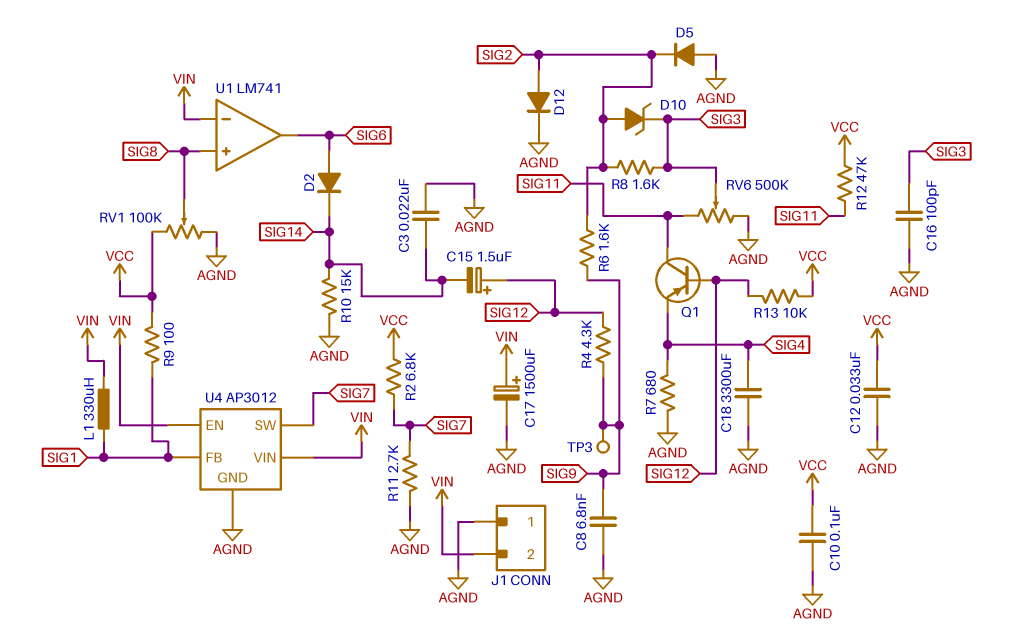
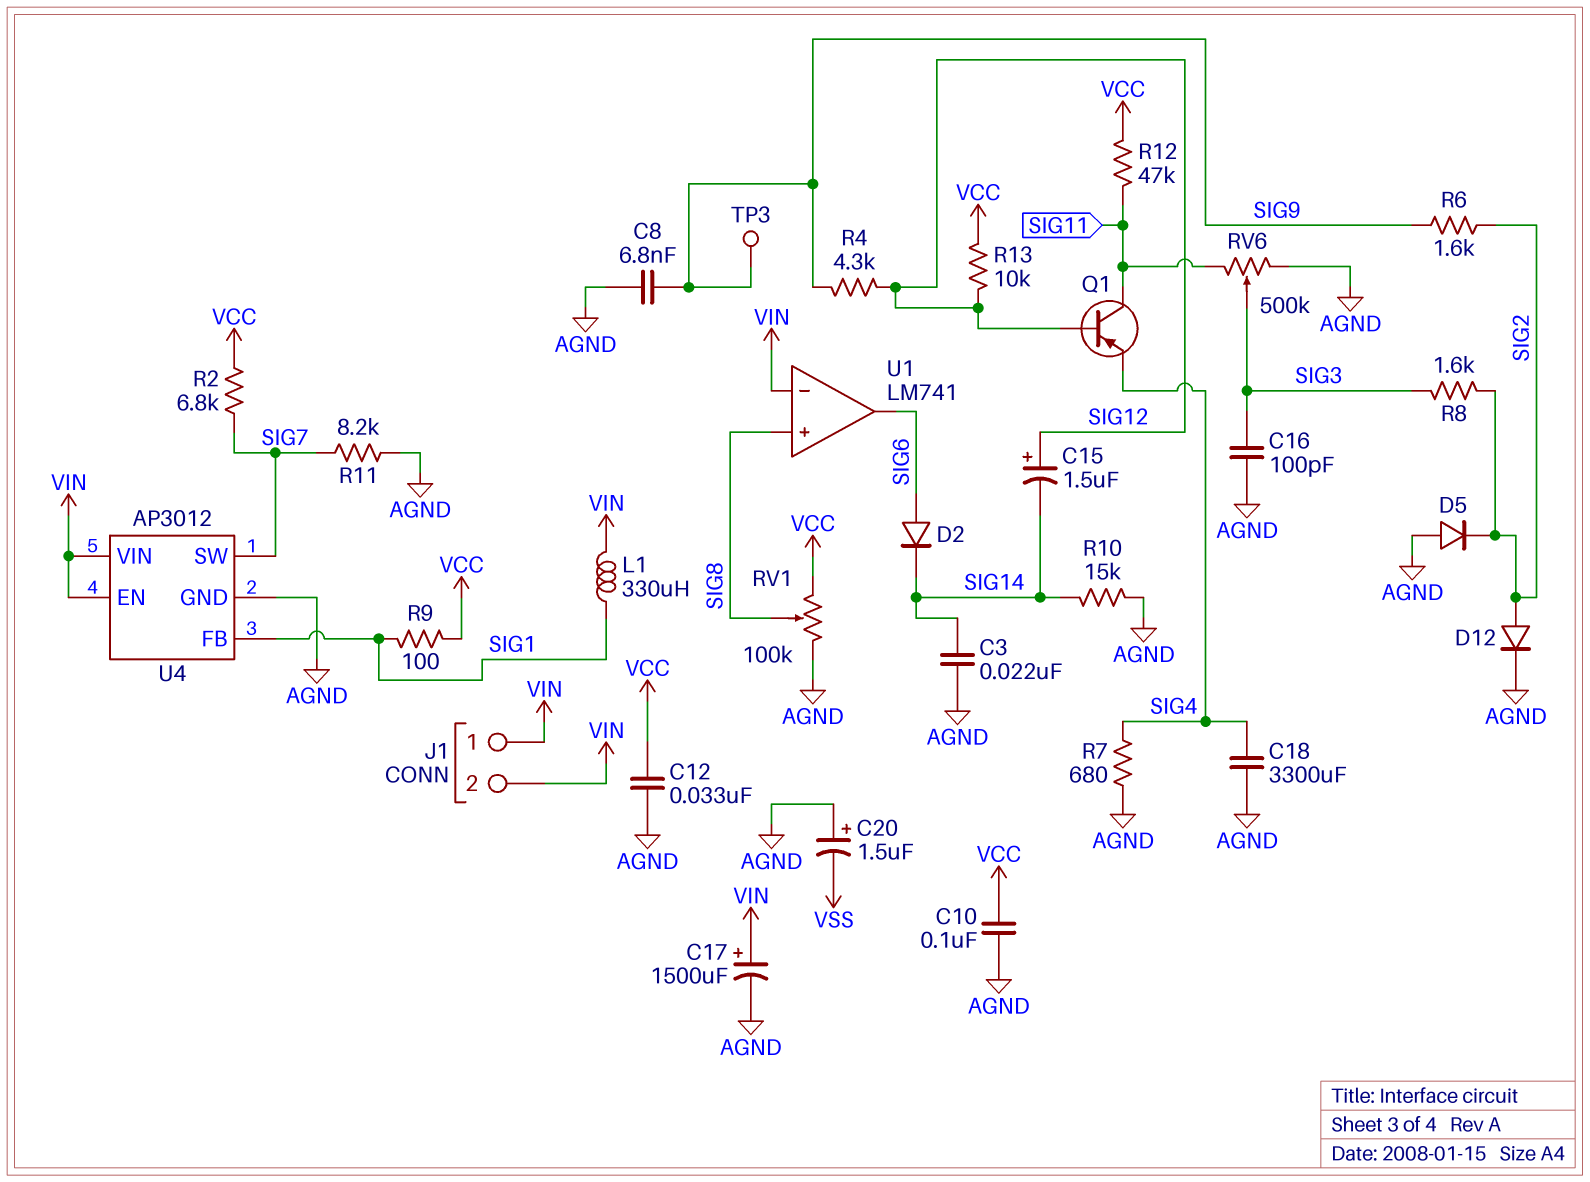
C20: none -> 1.5uF (plus AGND, minus VSS)
D10: zener (A SIG2, K SIG3) -> none
J1 pin 1: AGND -> VIN
R11: 2.7k (AGND, SIG7) -> 8.2k (AGND, SIG7)

